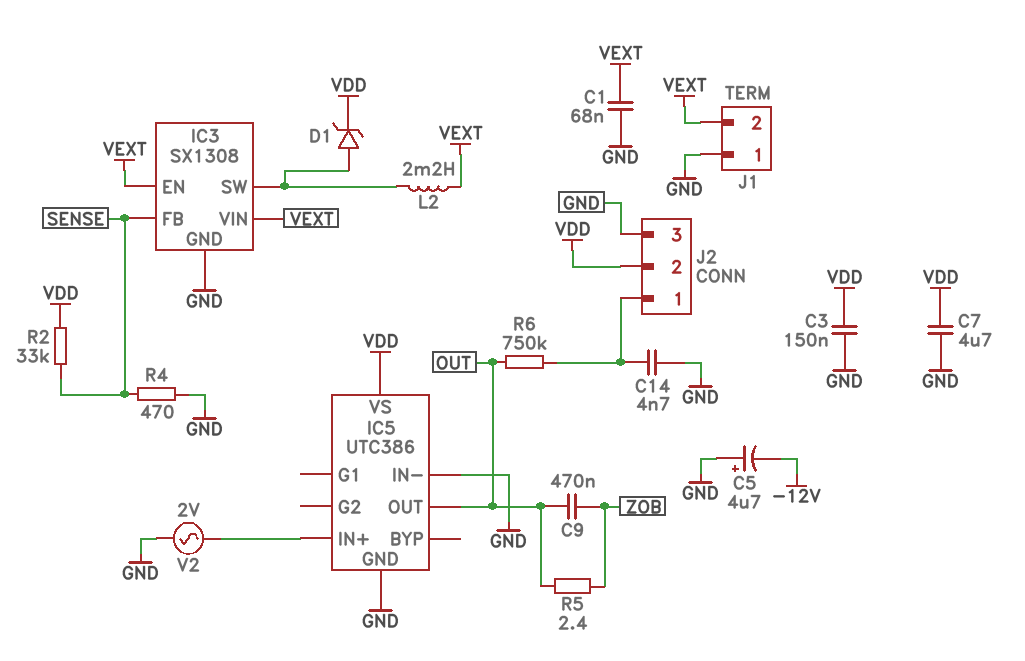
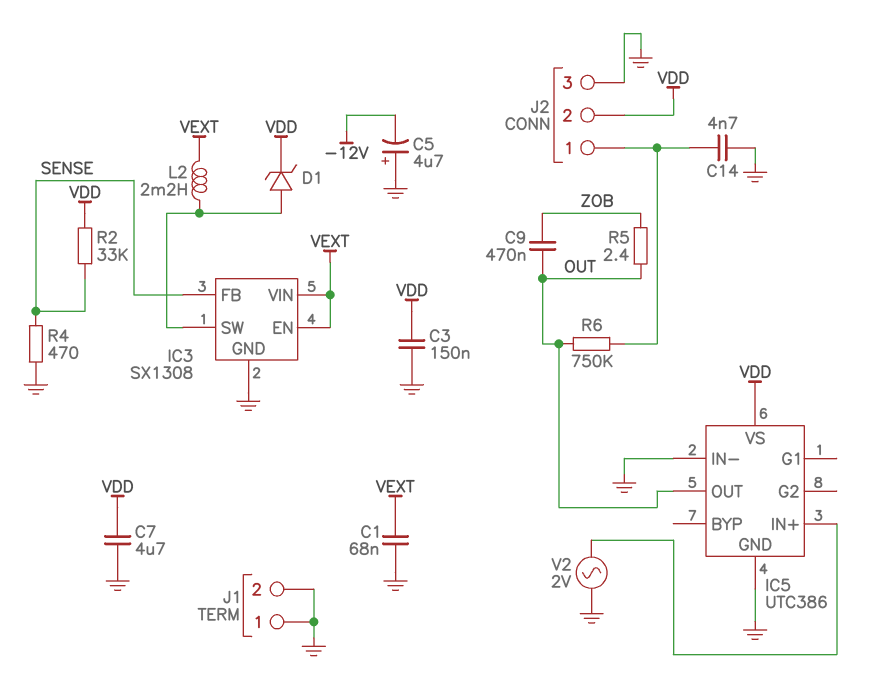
J1 pin 2: VEXT -> GND

